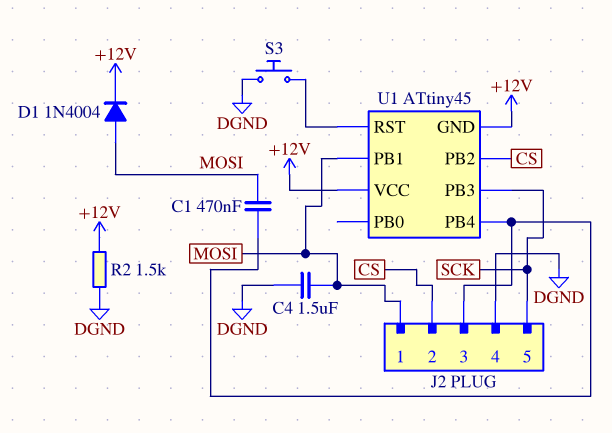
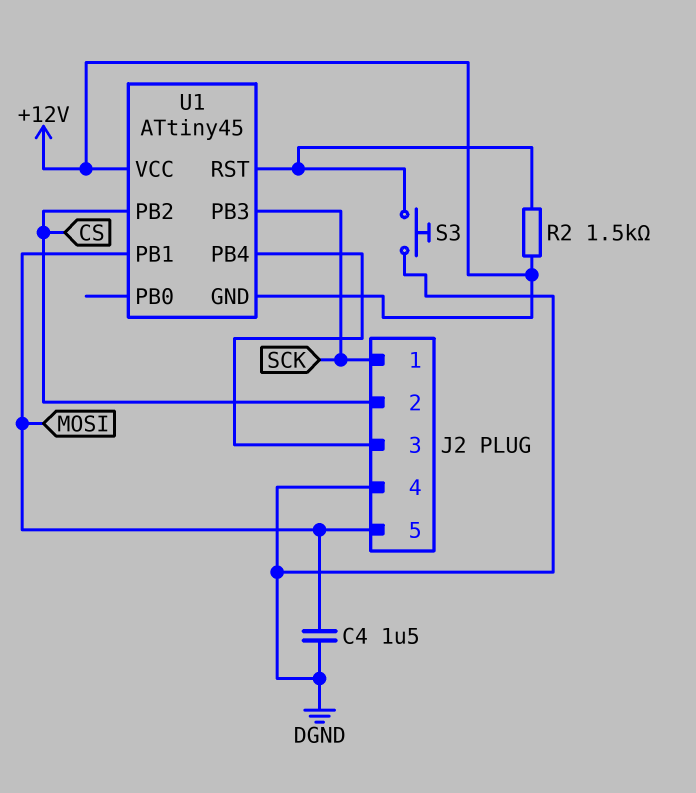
C1: 470nF (J2/3, MOSI) -> none
D1: diode 1N4004 (A MOSI, K +12V) -> none
J2 pin 1: MOSI -> SCK
J2 pin 5: SCK -> MOSI
R2: 1.5k (+12V, DGND) -> 1.5k (+12V, U1/RST)

